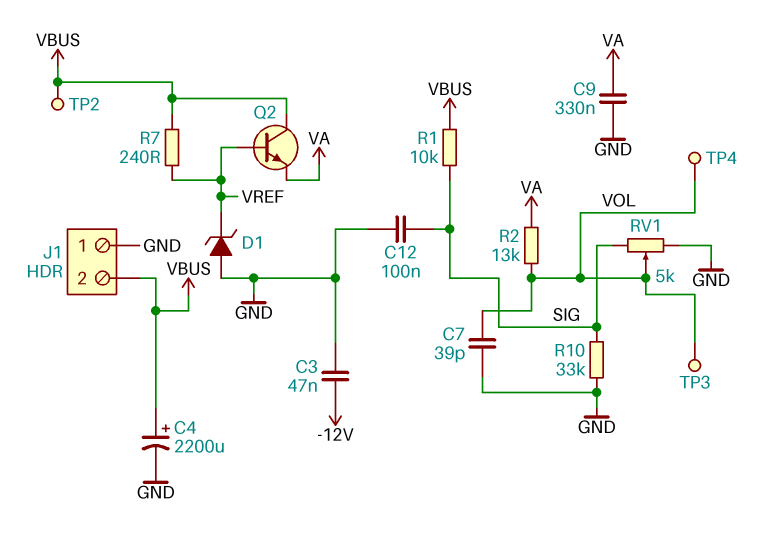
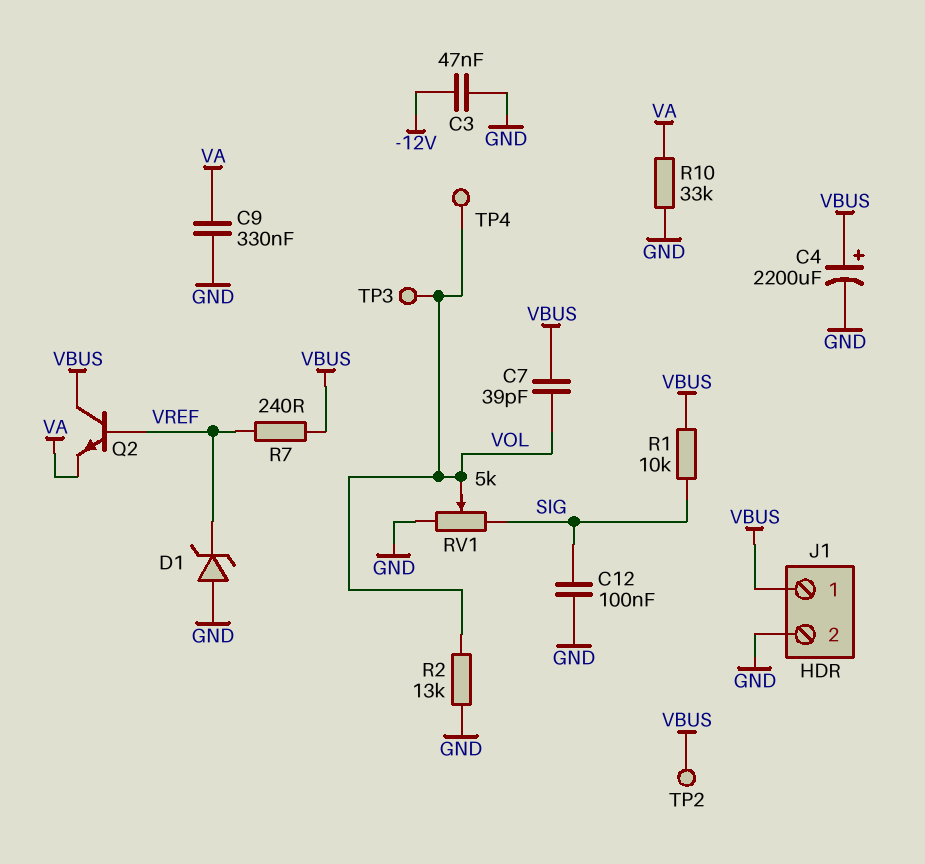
C7: 39pF (GND, VOL) -> 39pF (VBUS, VOL)
J1 pin 1: GND -> VBUS
J1 pin 2: VBUS -> GND
R2: 13k (VA, VOL) -> 13k (GND, VOL)
R10: 33k (GND, SIG) -> 33k (GND, VA)

